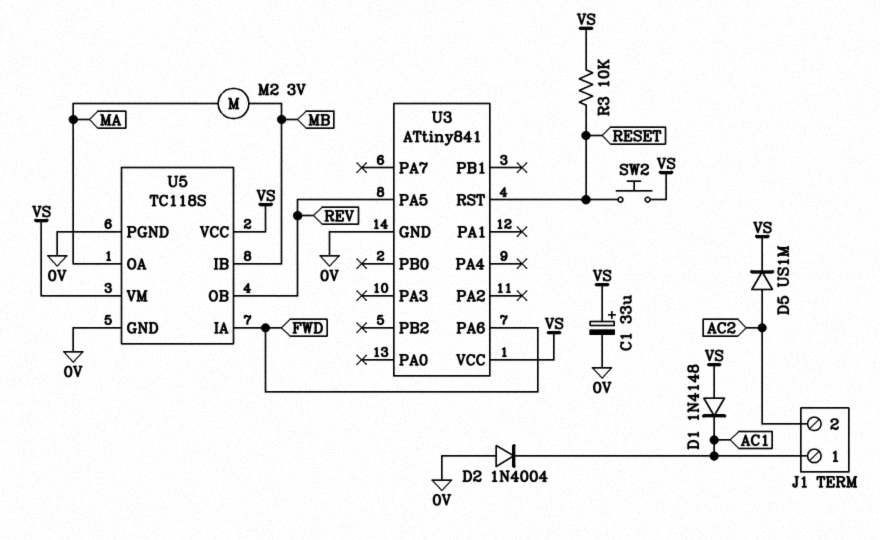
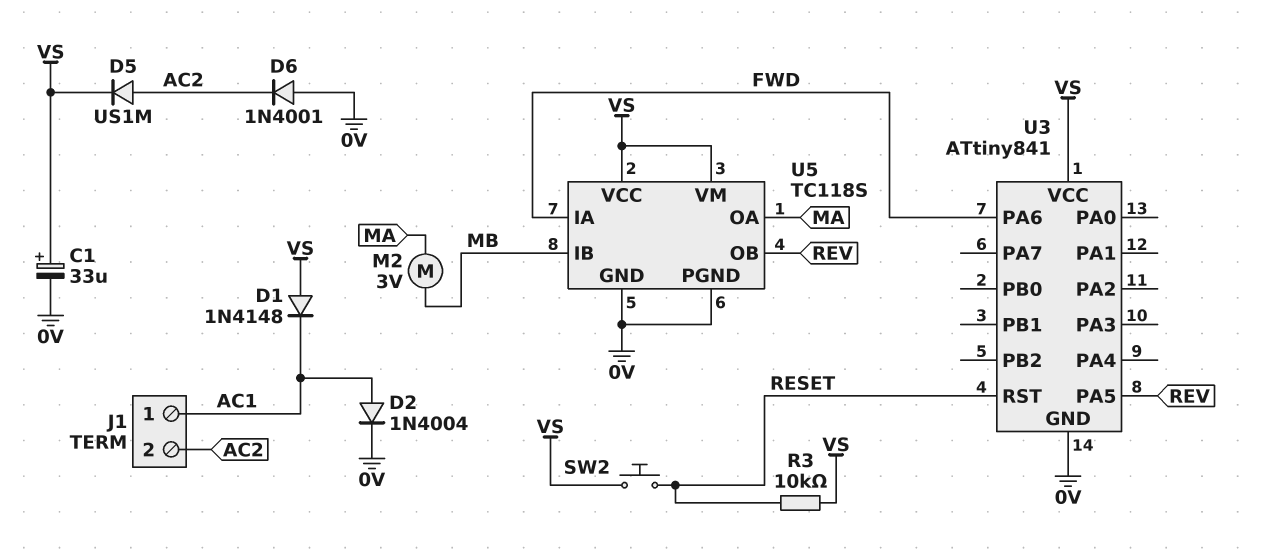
D2: diode 1N4004 (A 0V, K AC1) -> diode 1N4004 (A AC1, K 0V)
D6: none -> diode 1N4001 (A 0V, K AC2)

